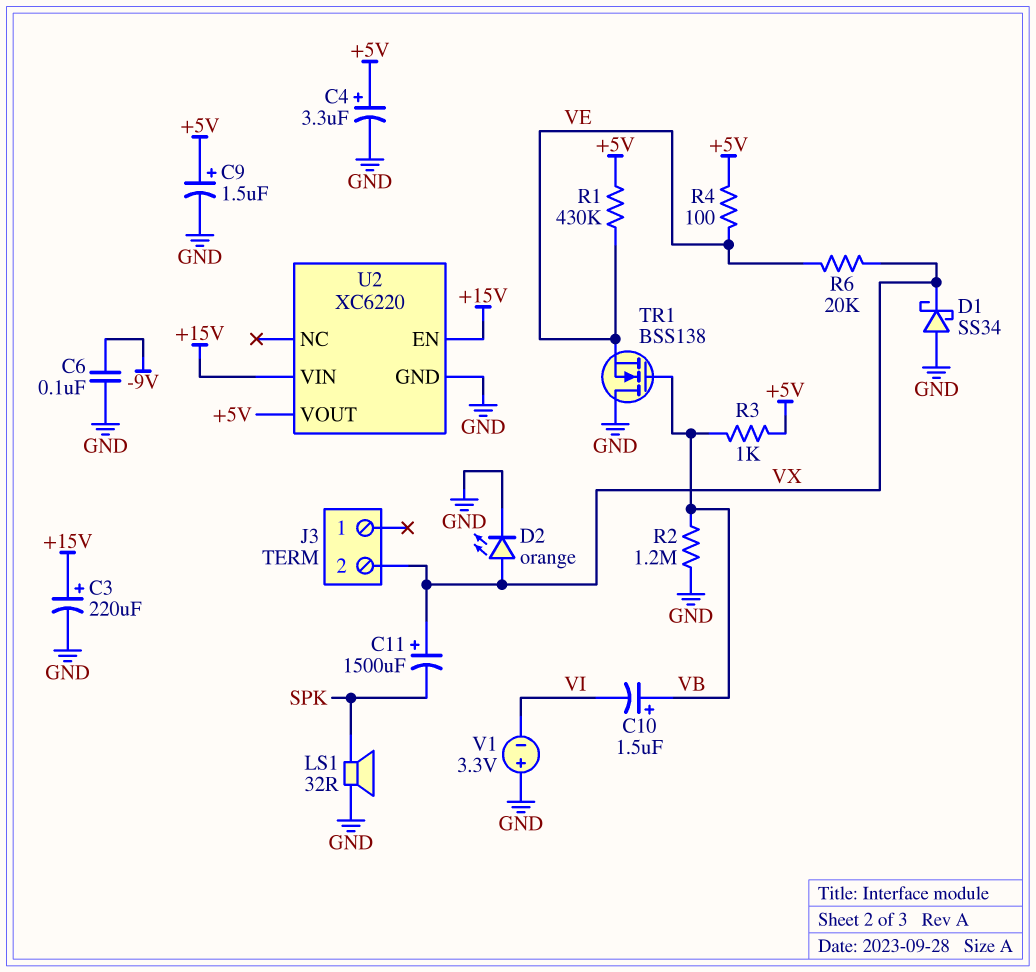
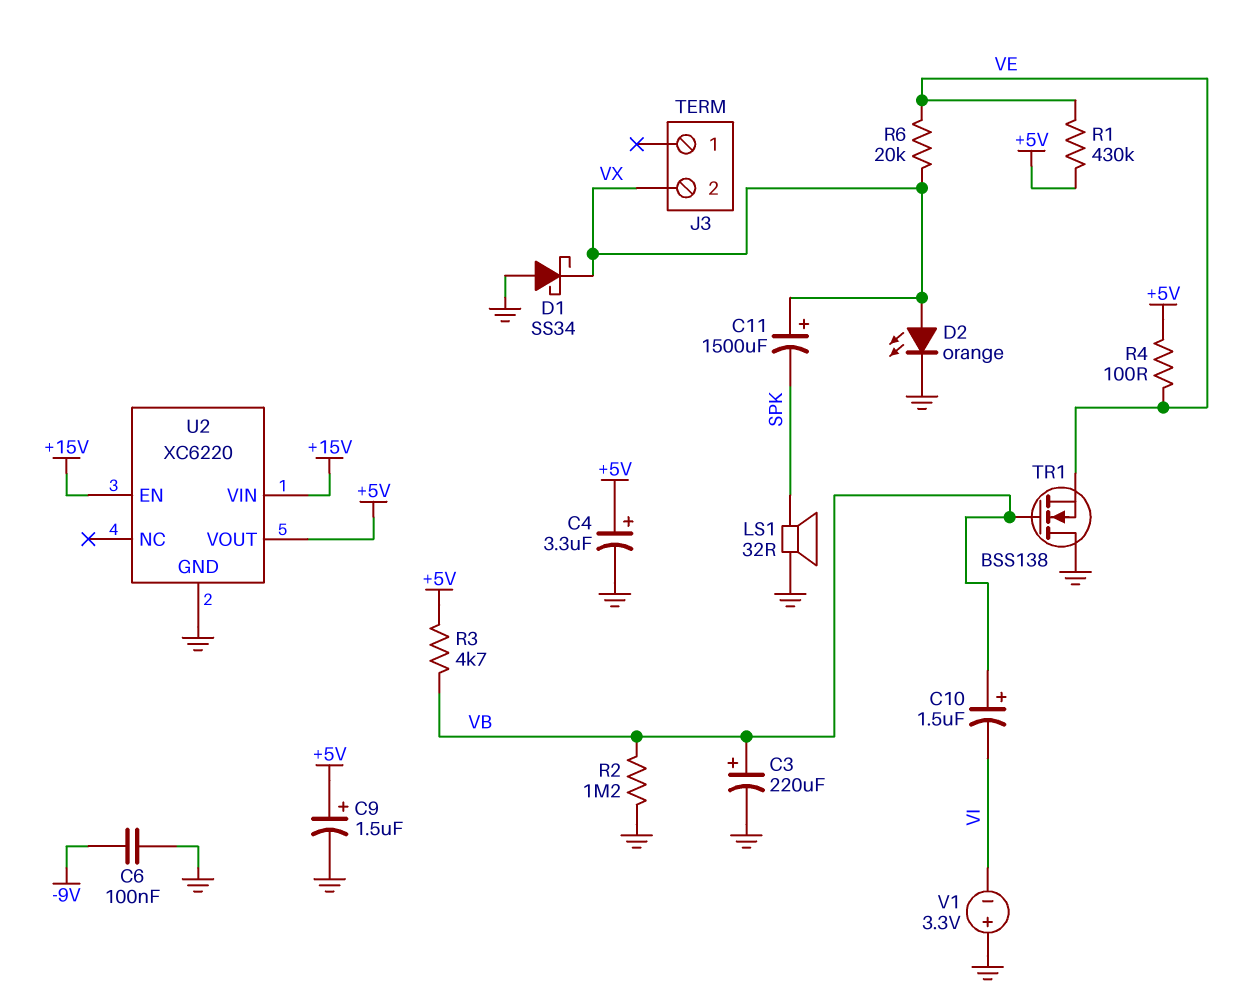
C3: 220uF (plus +15V, minus GND) -> 220uF (plus VB, minus GND)
R3: 1k (+5V, VB) -> 4.7k (+5V, VB)

